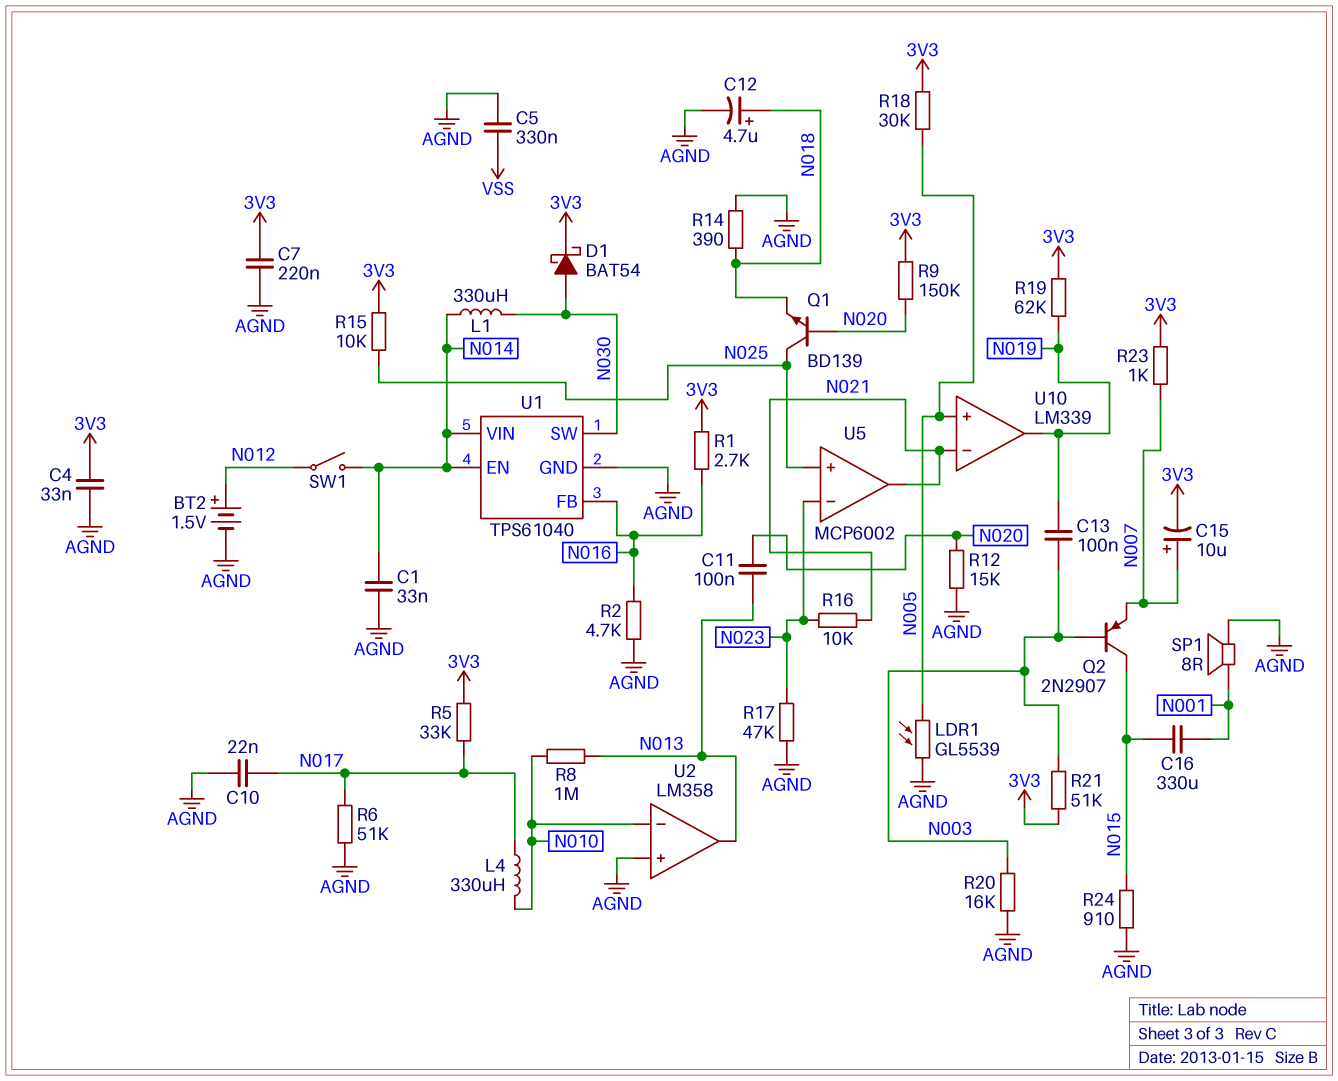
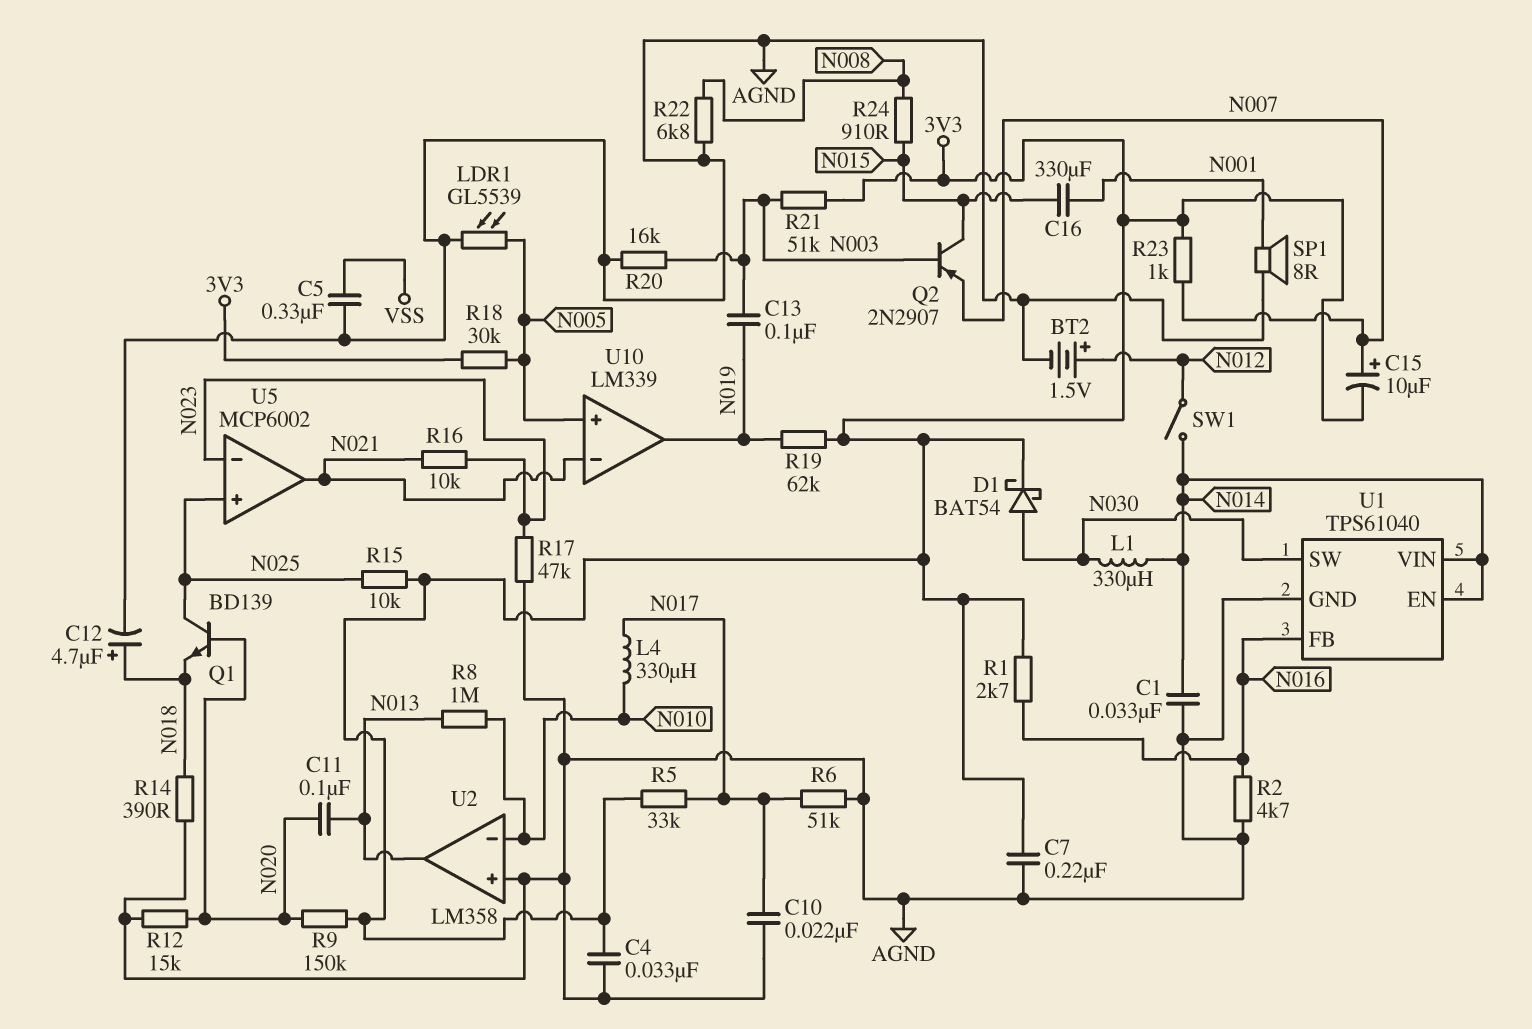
R22: none -> 6.8k (AGND, N008)
R24: 910 (AGND, N015) -> 910 (N008, N015)

